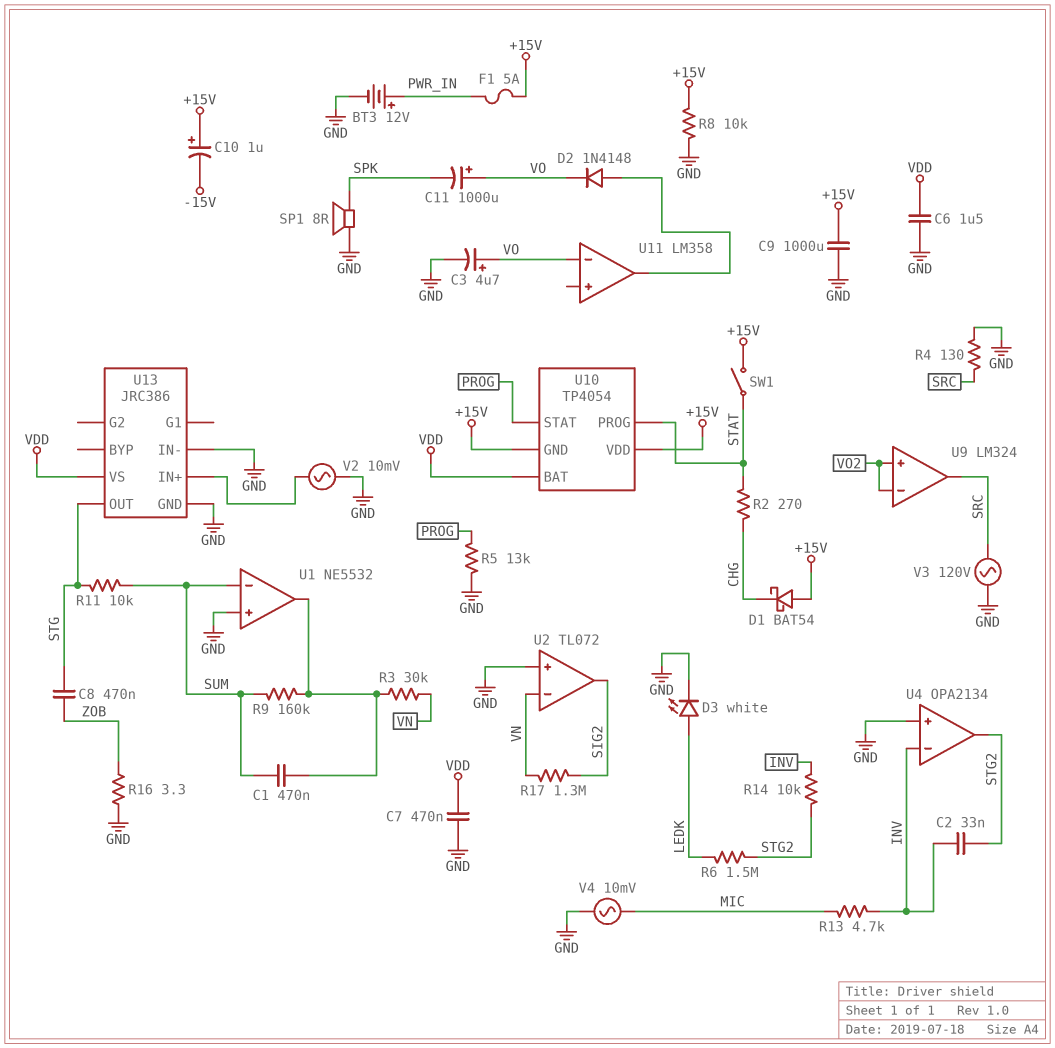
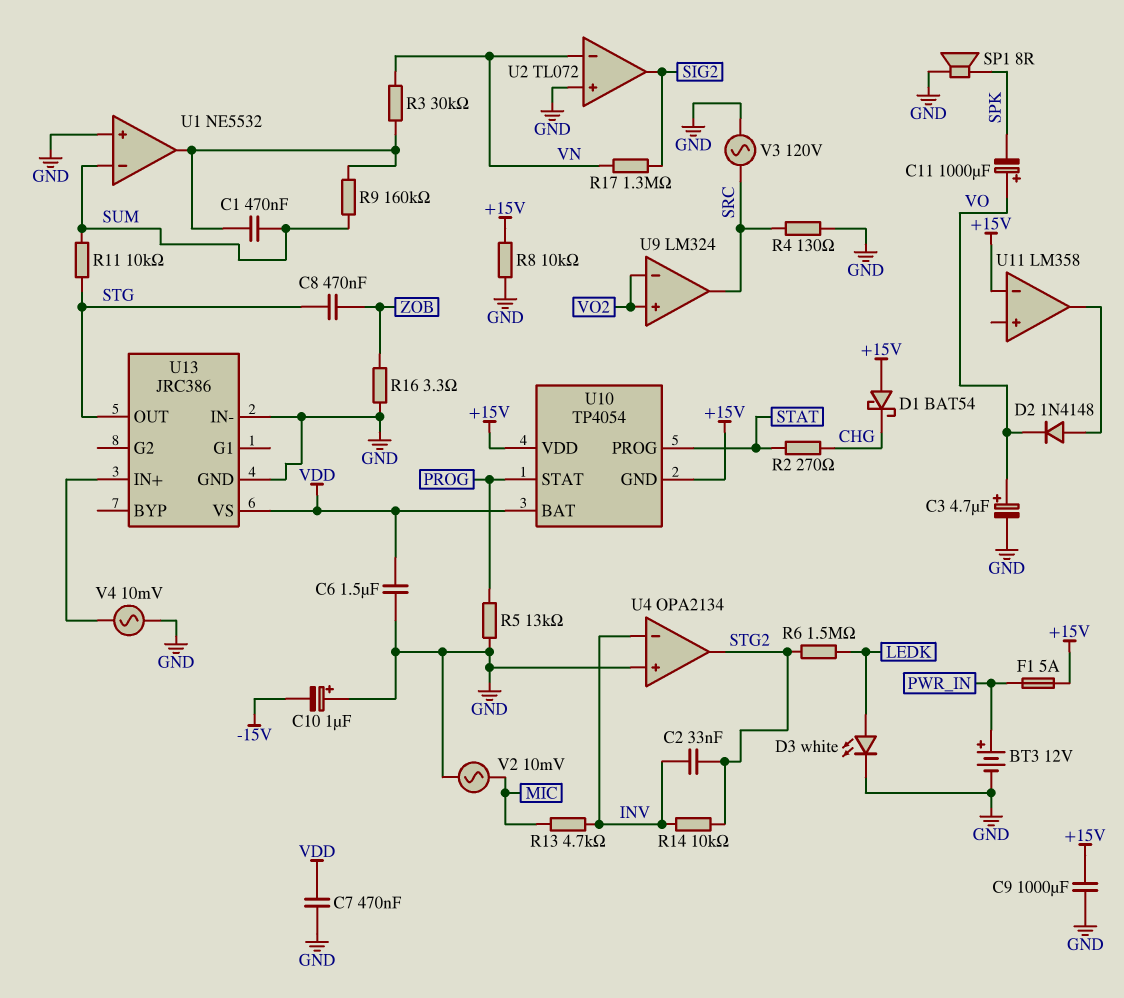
C10: 1uF (plus +15V, minus -15V) -> 1uF (plus GND, minus -15V)
SW1: switch (+15V, STAT) -> none
U11 pin in-: VO -> +15V
V2: AC 10mV (GND, U13/IN+) -> AC 10mV (GND, MIC)
V4: AC 10mV (GND, MIC) -> AC 10mV (GND, U13/IN+)

